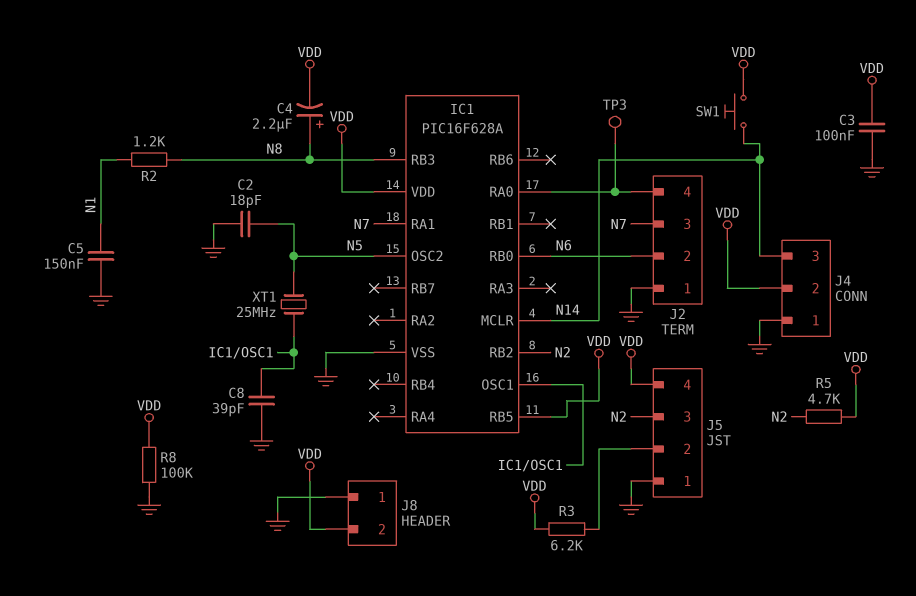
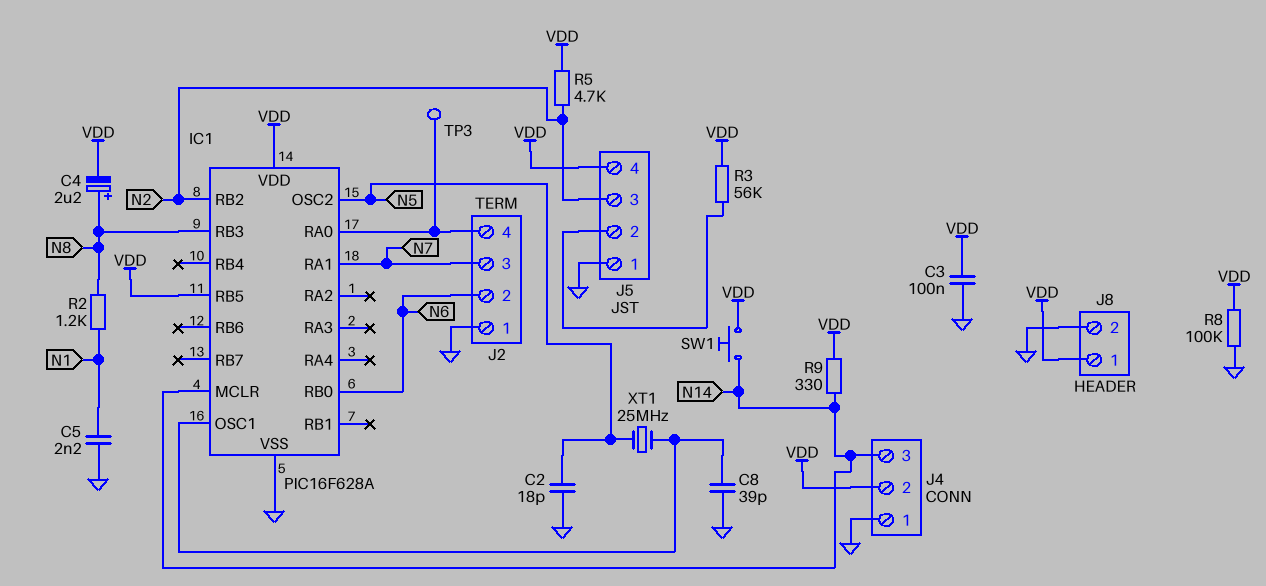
C5: 150nF (GND, N1) -> 2.2nF (GND, N1)
J8 pin 1: GND -> VDD
J8 pin 2: VDD -> GND
R3: 6.2k (J5/2, VDD) -> 56k (J5/2, VDD)
R9: none -> 330 (N14, VDD)

